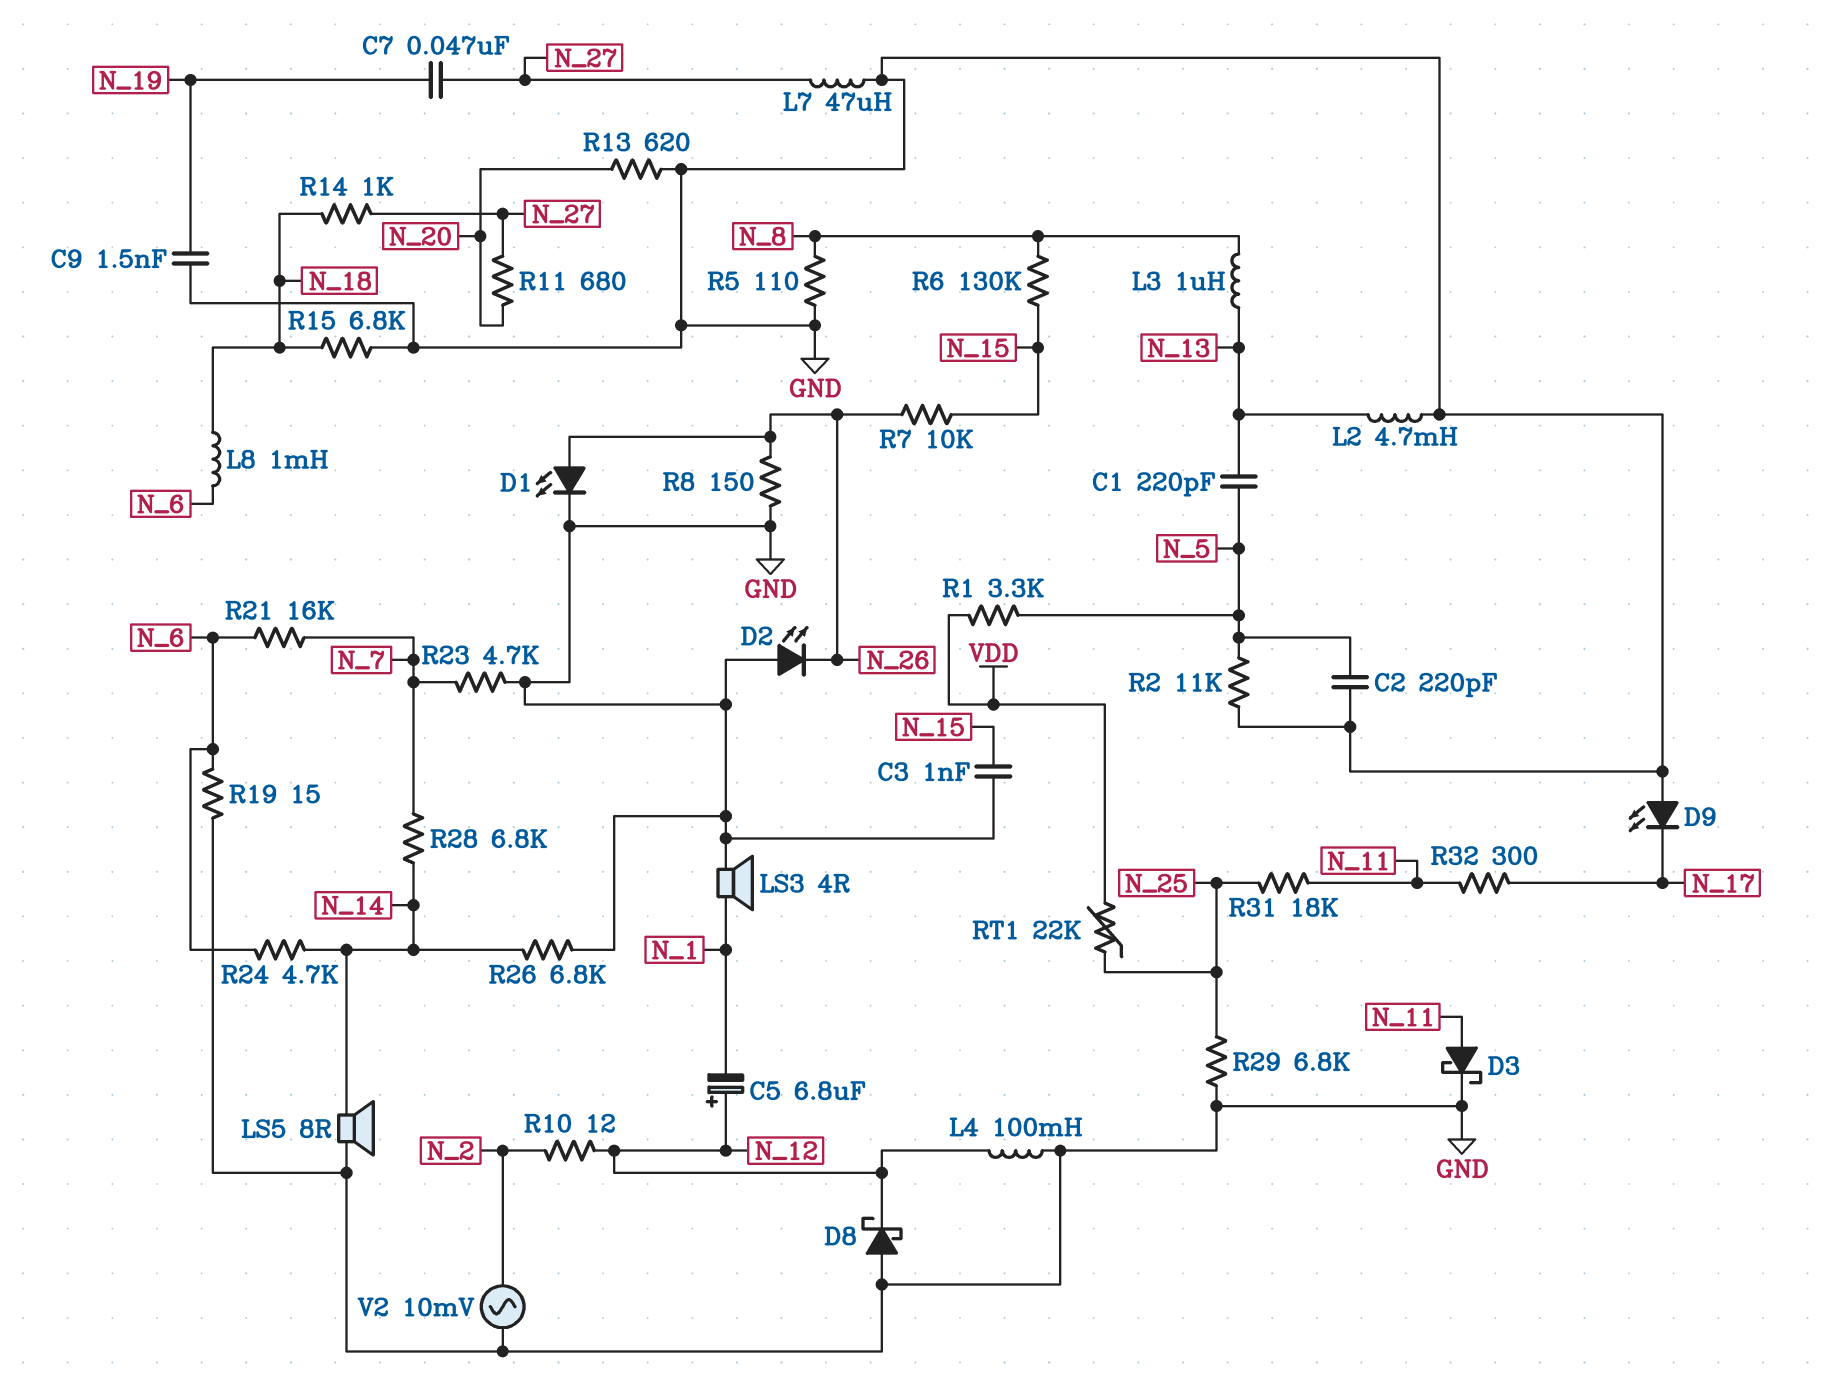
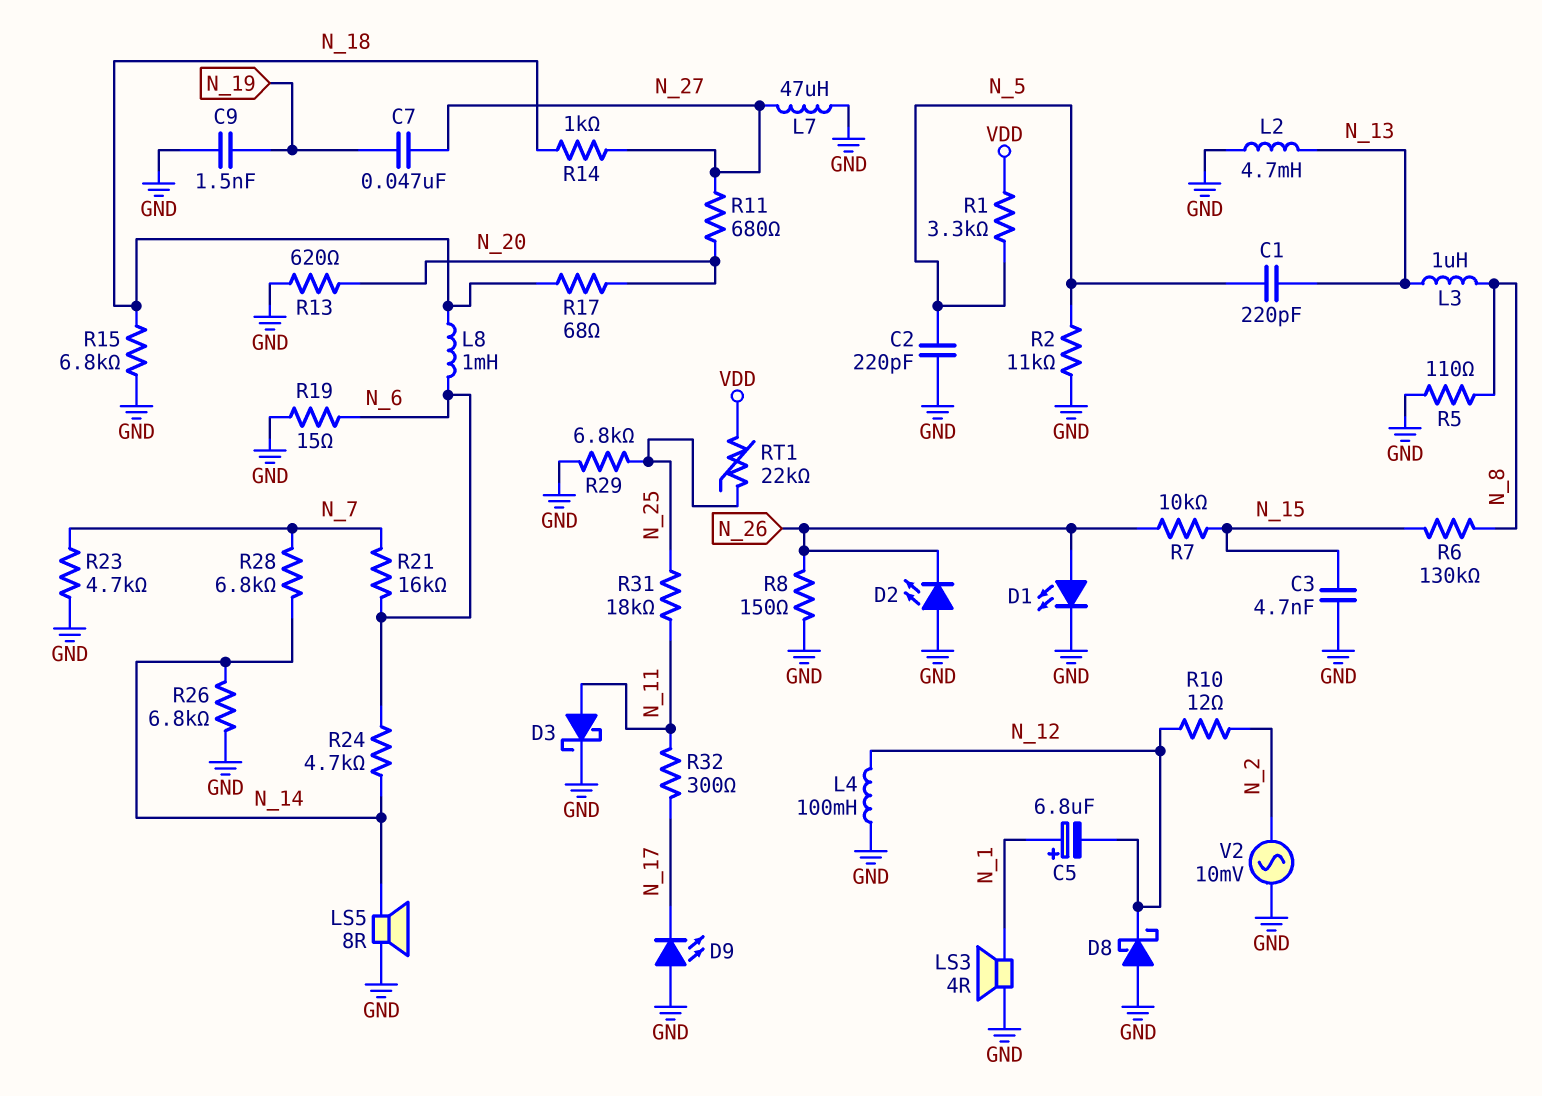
C3: 1nF (GND, N_15) -> 4.7nF (GND, N_15)
C5: 6.8uF (plus N_12, minus N_1) -> 6.8uF (plus N_1, minus N_12)
R17: none -> 68 (N_18, N_20)

